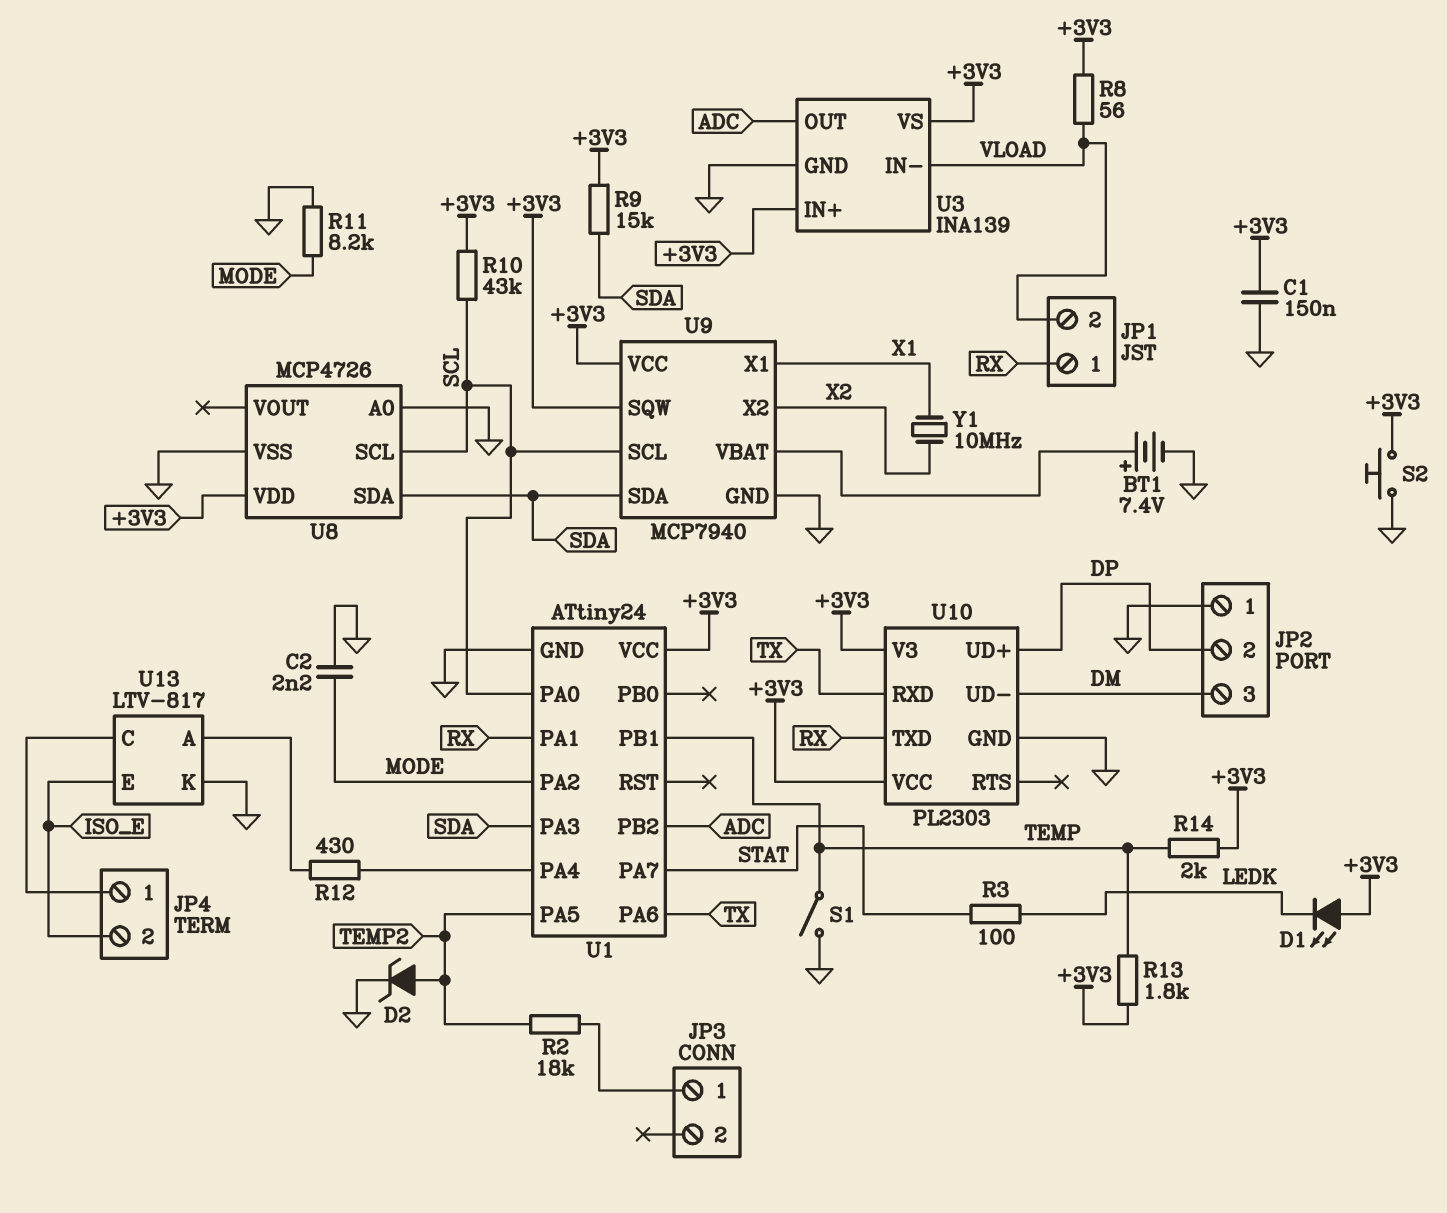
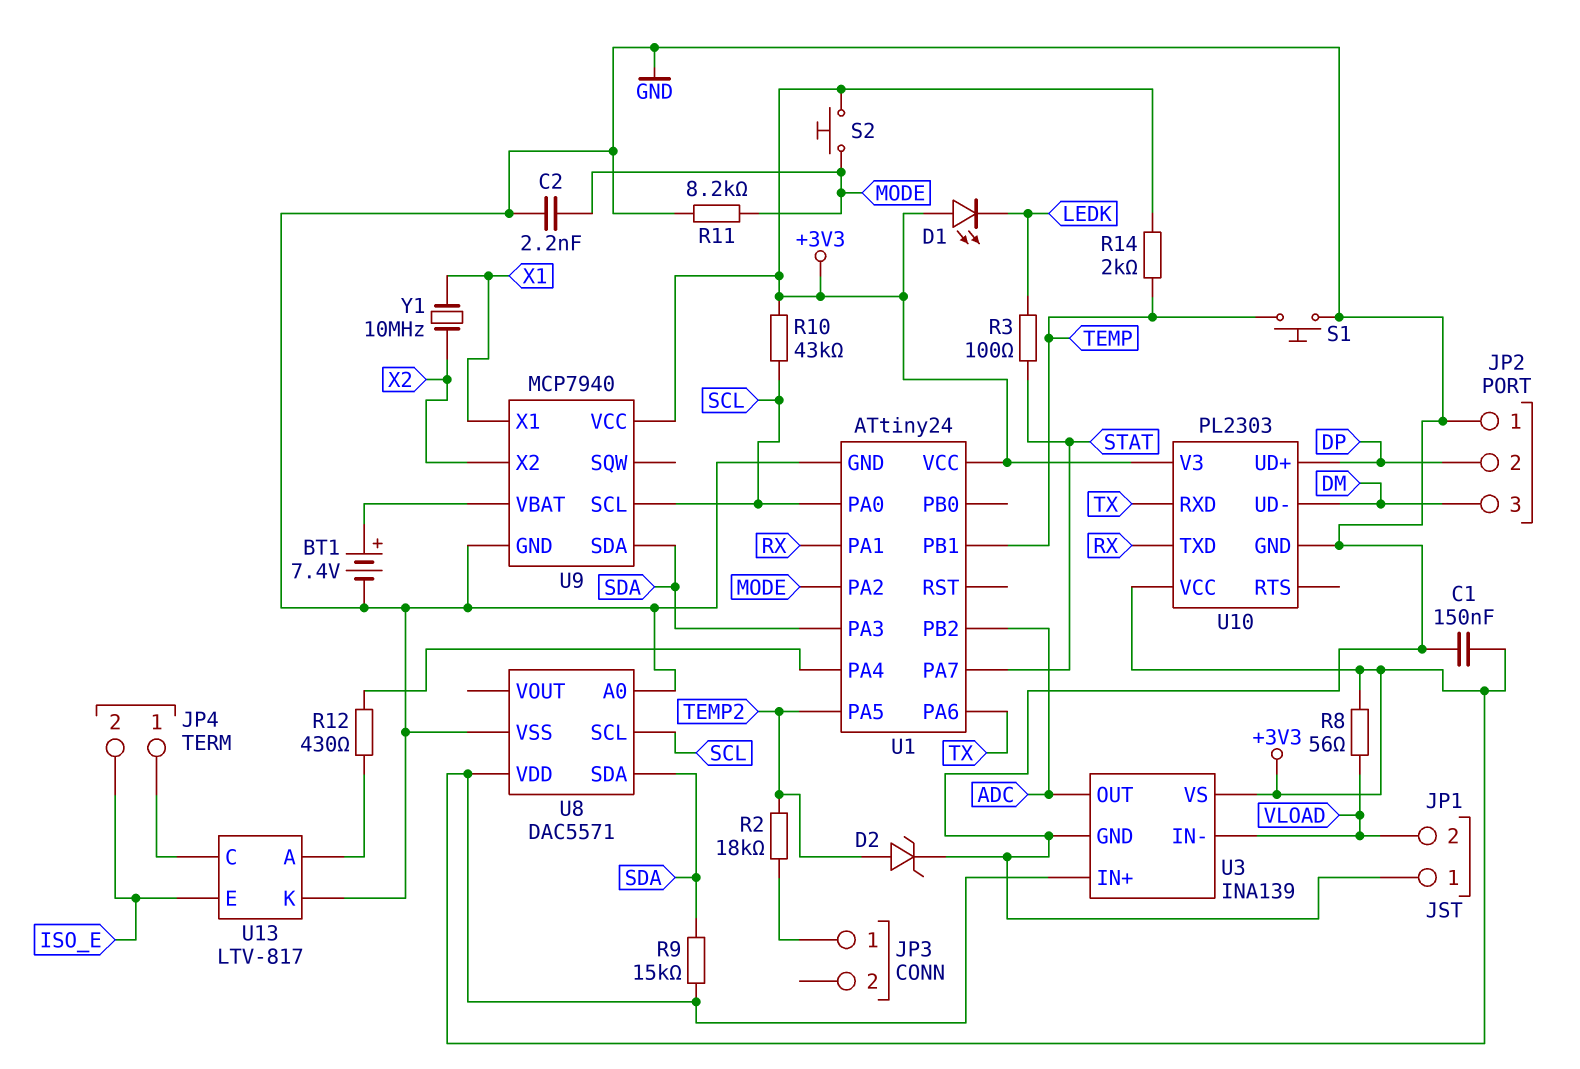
JP1 pin 1: RX -> GND
R13: 1.8k (+3V3, TEMP) -> none
S1: switch (GND, TEMP) -> button (GND, TEMP)
S2: button (+3V3, GND) -> button (+3V3, MODE)
U8: MCP4726 -> DAC5571
U9 pin SQW: +3V3 -> none

